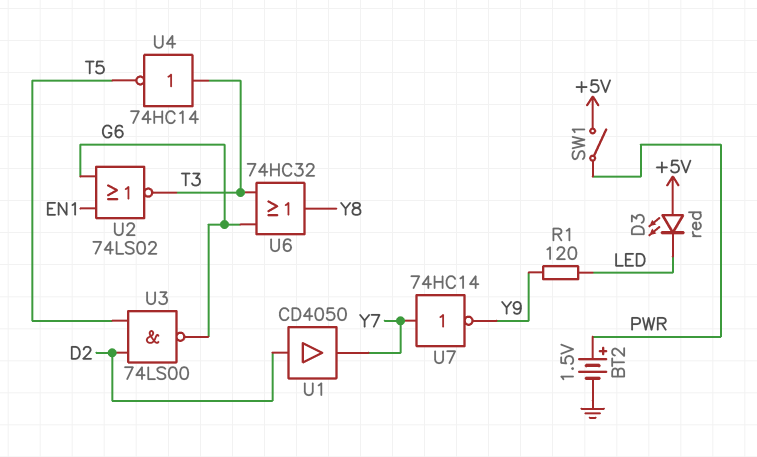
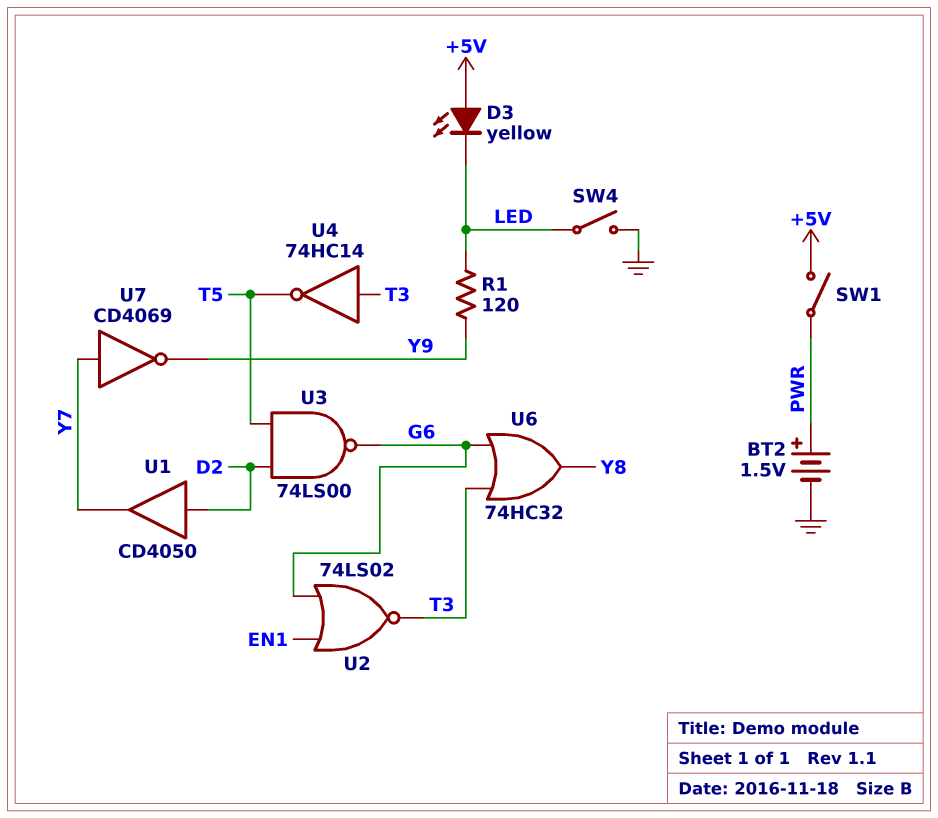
D3: LED red (A +5V, K LED) -> LED yellow (A +5V, K LED)
SW4: none -> switch (GND, LED)
U7: NOT 74HC14 (in Y7, out Y9) -> NOT CD4069 (in Y7, out Y9)

